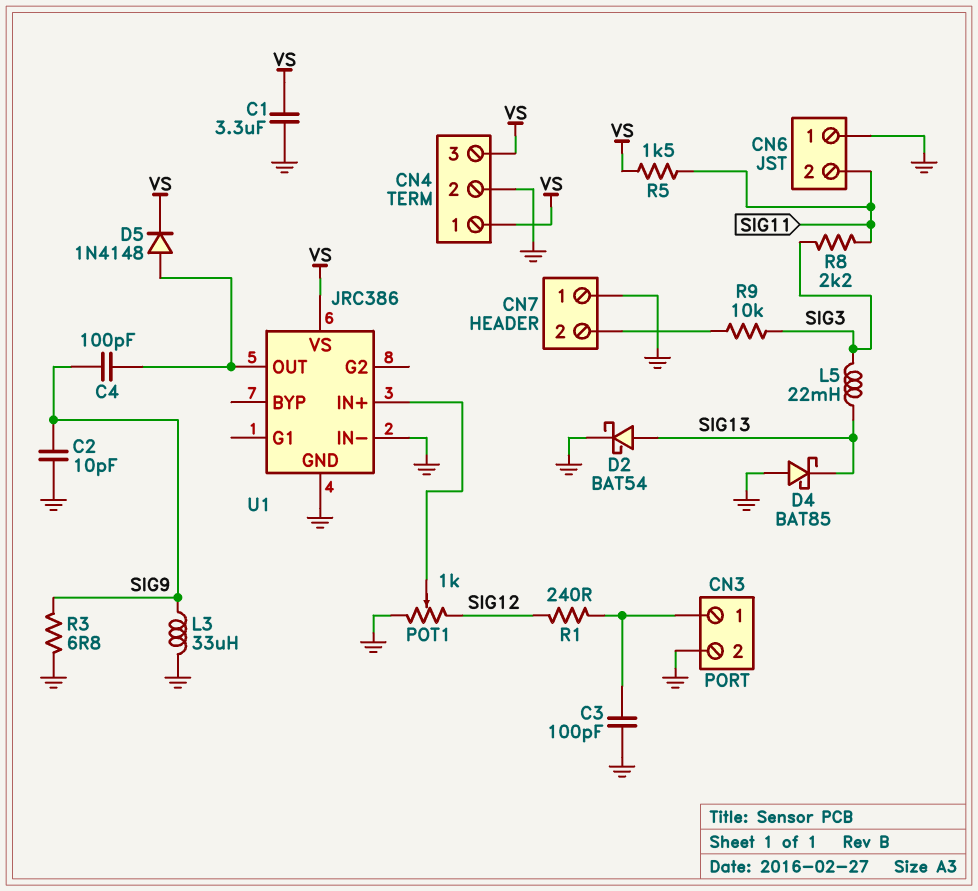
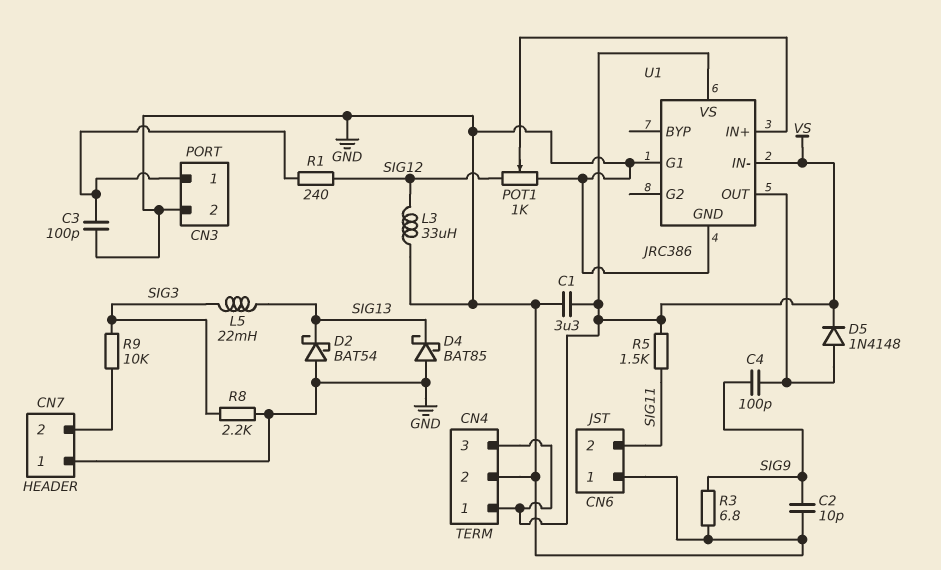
D2: schottky BAT54 (A SIG13, K GND) -> schottky BAT54 (A GND, K SIG13)
L3: 33uH (GND, SIG9) -> 33uH (GND, SIG12)
R8: 2.2k (SIG3, SIG11) -> 2.2k (GND, SIG3)
U1 pin G1: none -> GND
U1 pin IN-: GND -> VS

